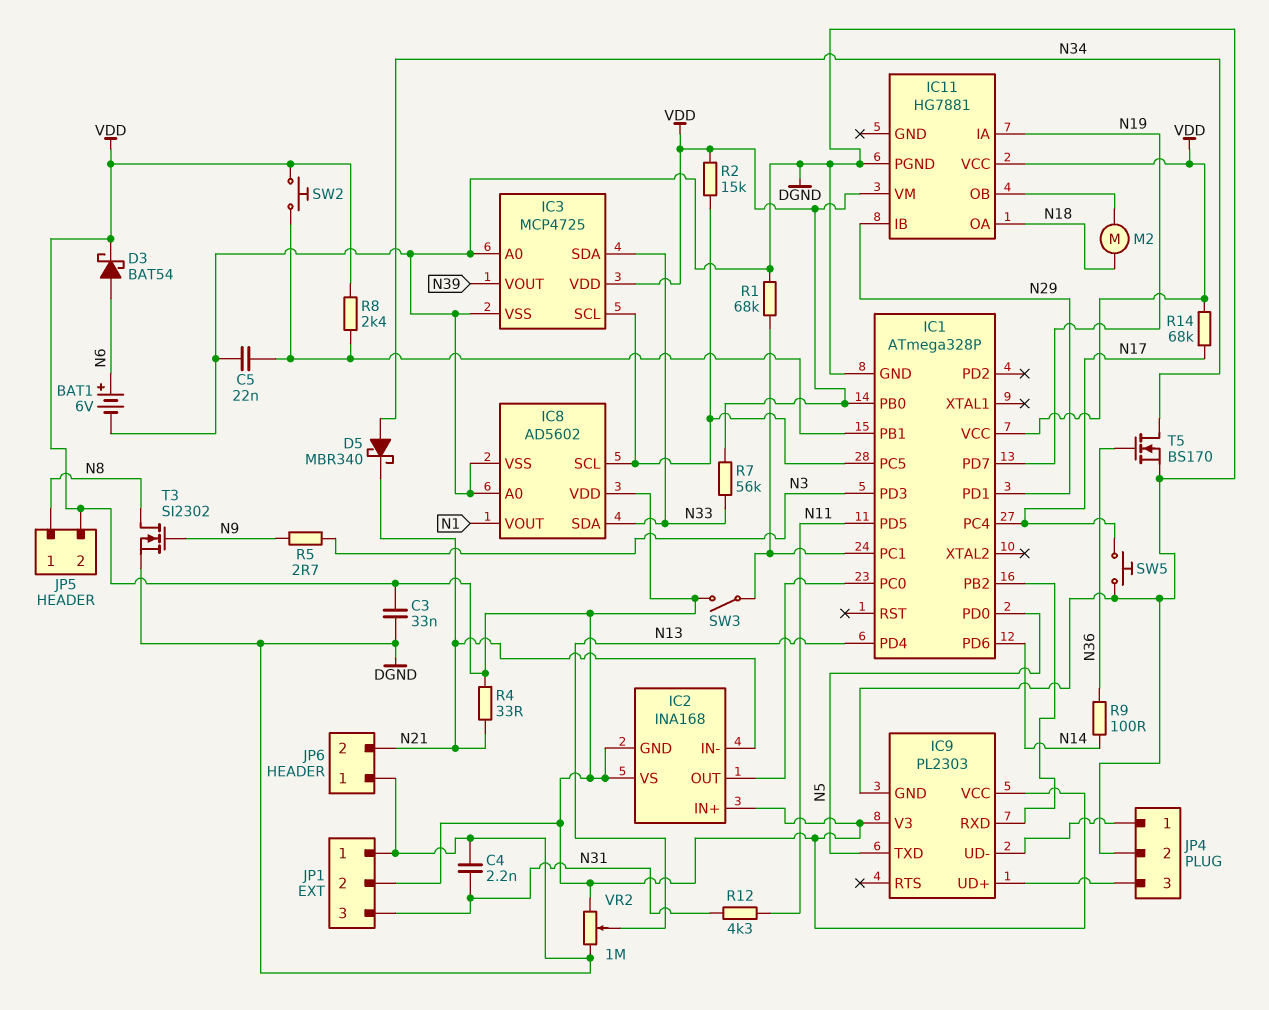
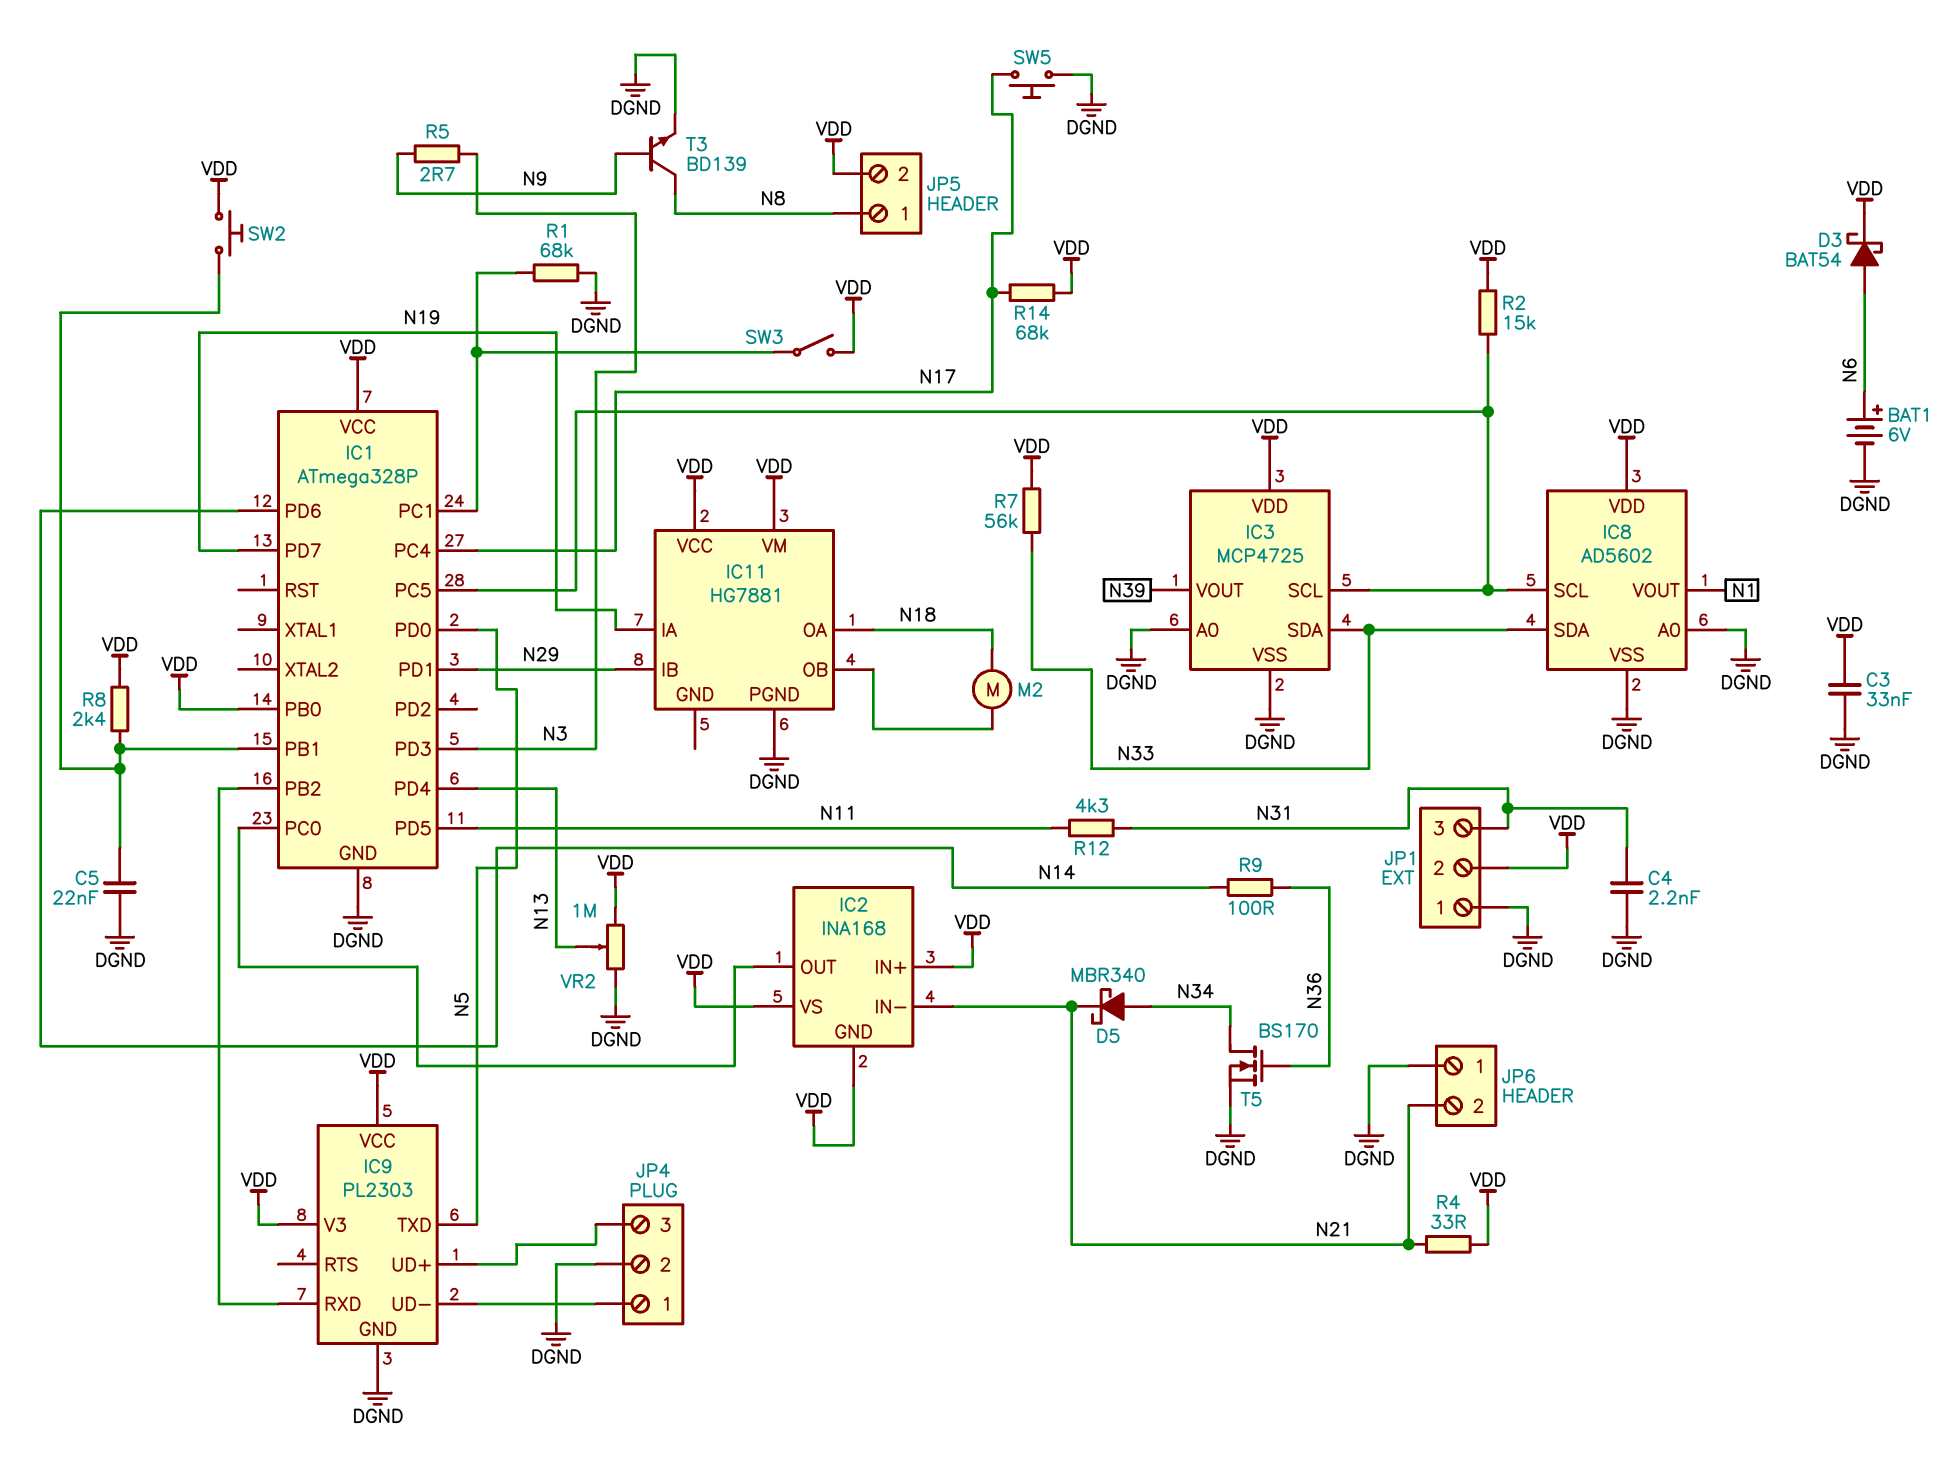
T3: NMOS SI2302 (G N9, D N8, S DGND) -> NPN BD139 (B N9, C N8, E DGND)

